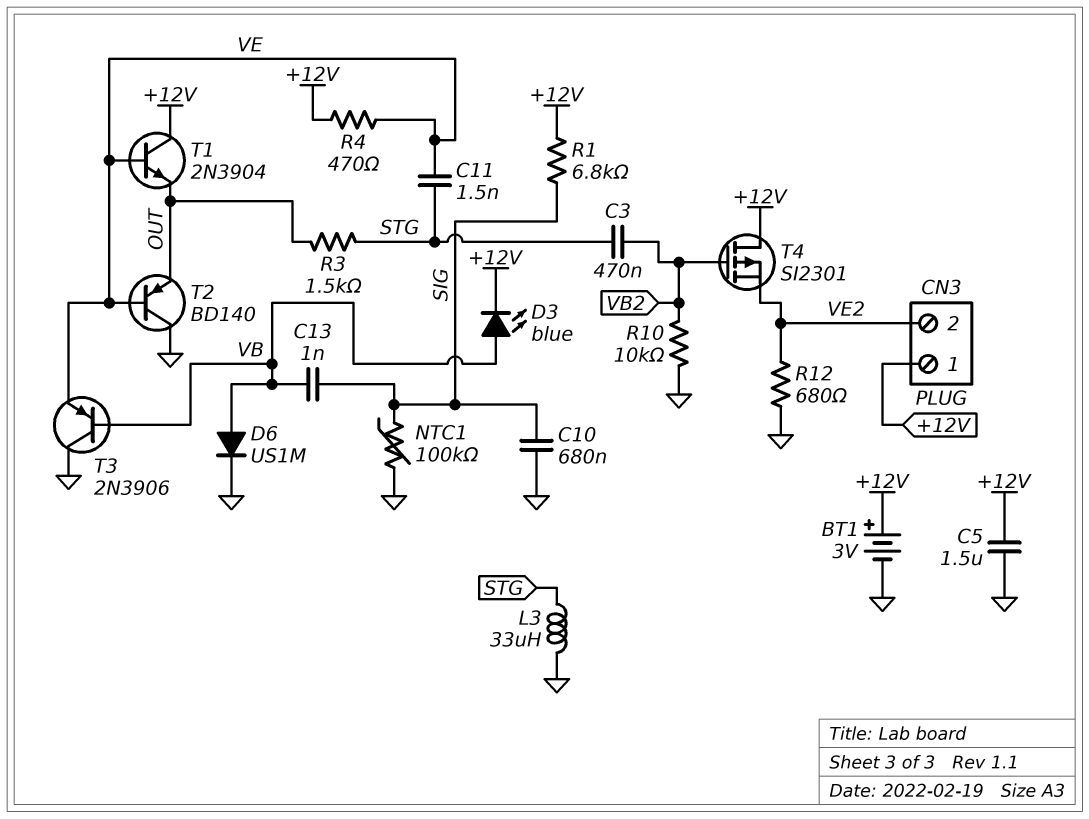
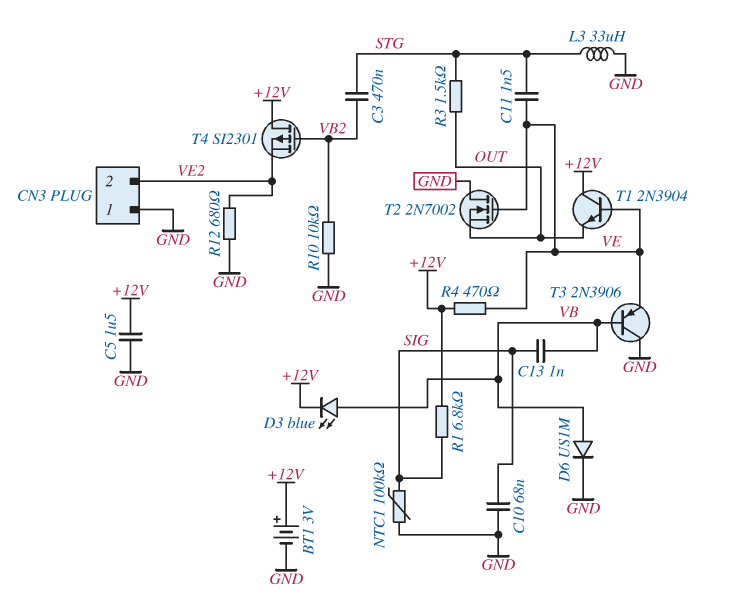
C10: 680nF (GND, SIG) -> 68nF (GND, SIG)
CN3 pin 1: +12V -> GND
T2: PNP BD140 (B VE, C GND, E OUT) -> NMOS 2N7002 (G VE, D GND, S OUT)

